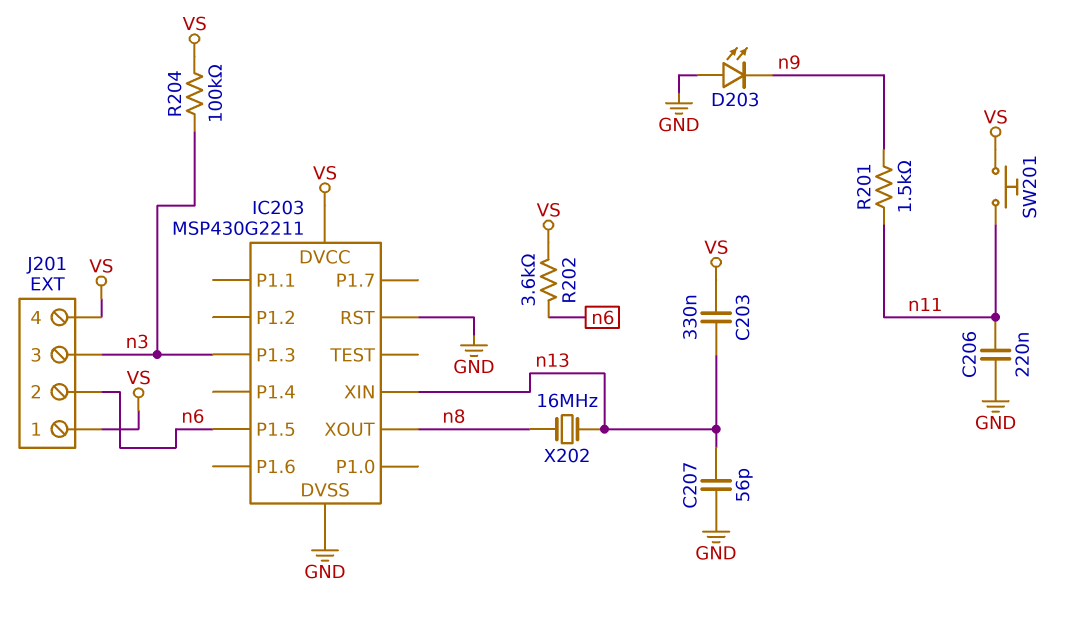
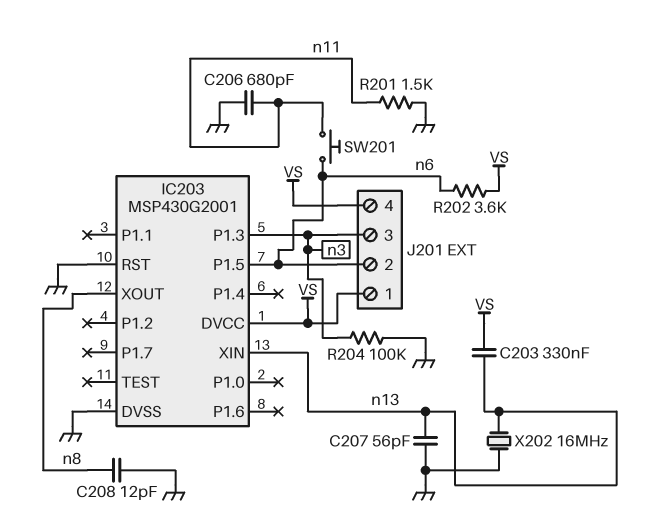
C206: 220nF (GND, n11) -> 680pF (GND, n11)
C208: none -> 12pF (GND, n8)
D203: LED (A GND, K n9) -> none
IC203: MSP430G2211 -> MSP430G2001
R201: 1.5k (n9, n11) -> 1.5k (GND, n11)
R204: 100k (VS, n3) -> 100k (GND, n3)
SW201: button (VS, n11) -> button (n6, n11)
X202: 16MHz (n8, n13) -> 16MHz (GND, n13)

